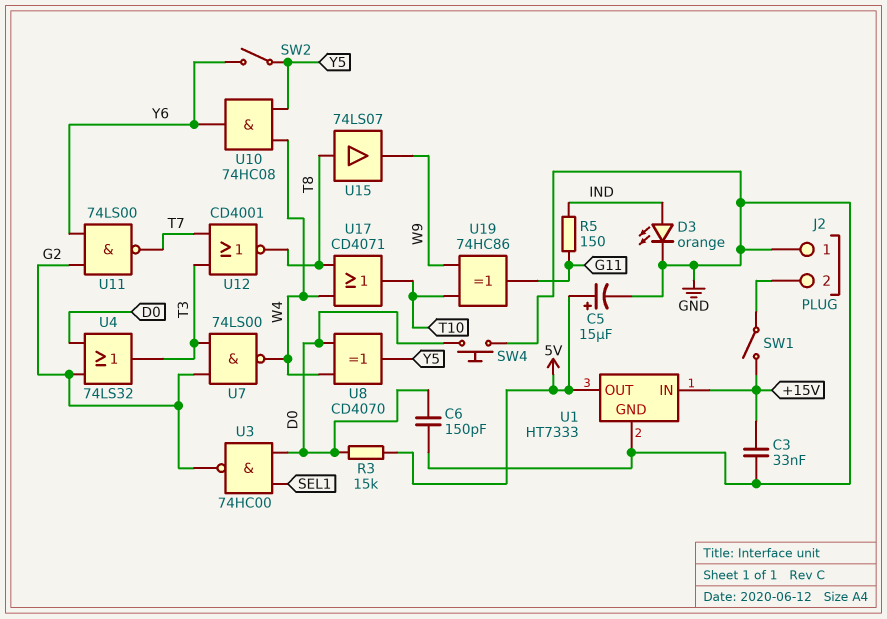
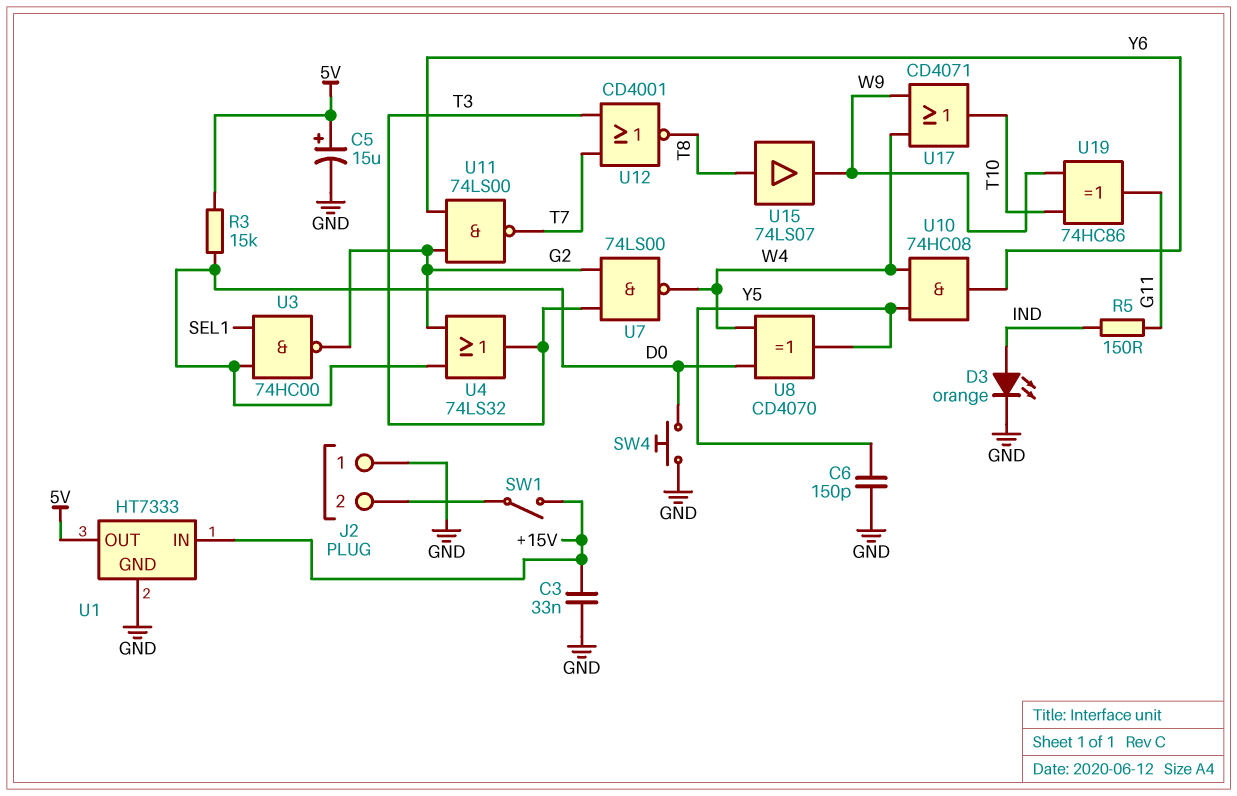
C6: 150pF (D0, GND) -> 150pF (GND, Y5)
SW2: switch (Y5, Y6) -> none
U17: OR CD4071 (in T8, in W4, out T10) -> OR CD4071 (in W4, in W9, out T10)

